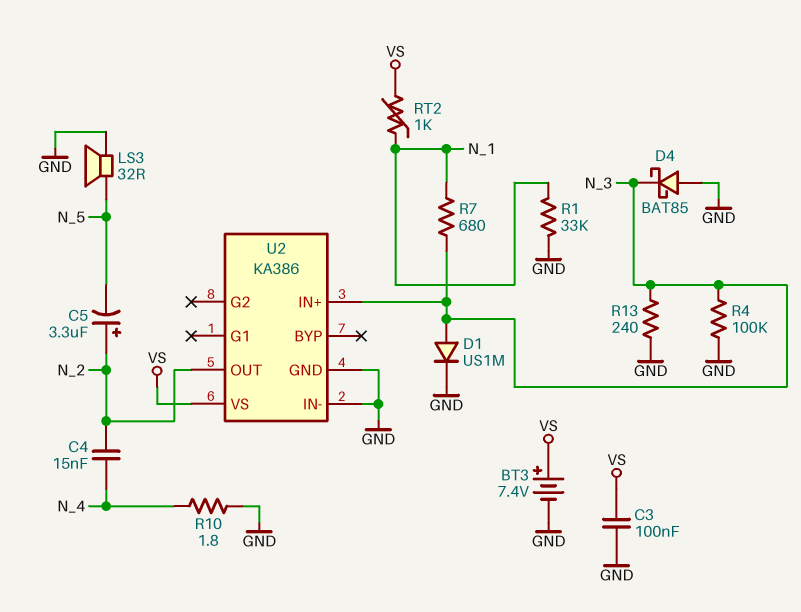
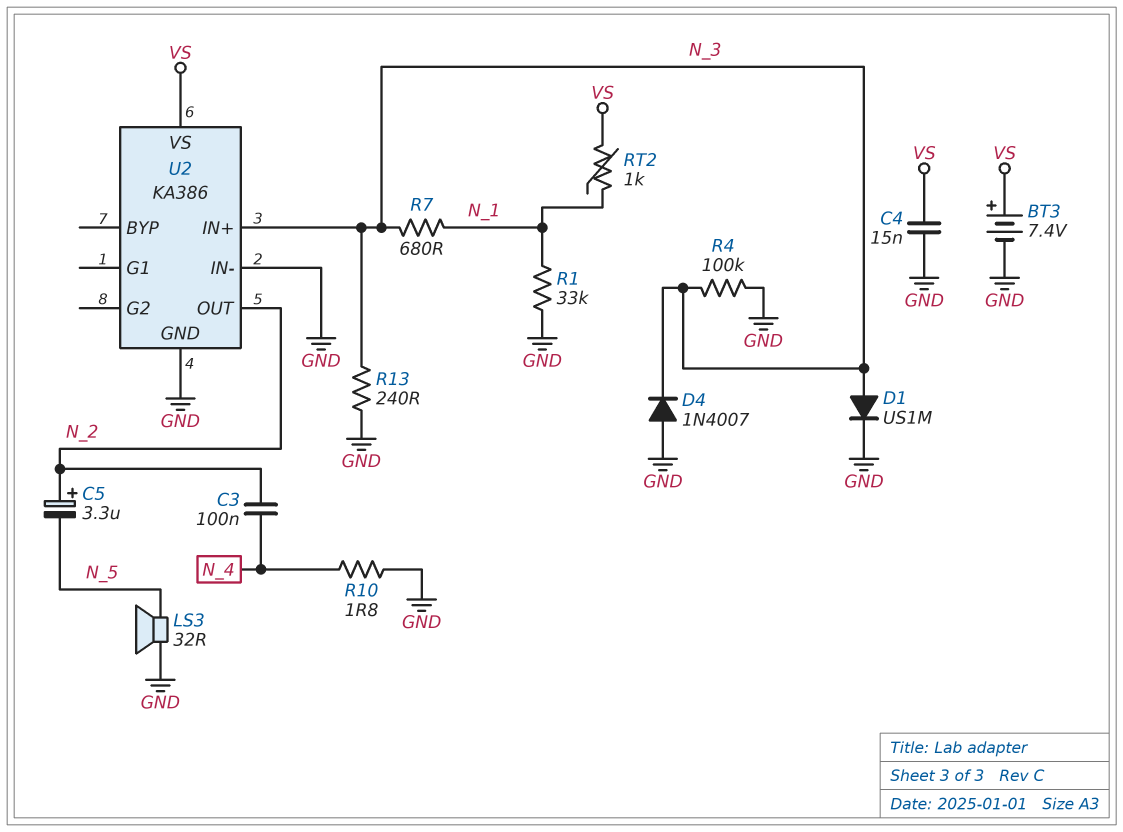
C3: 100nF (GND, VS) -> 100nF (N_2, N_4)
C4: 15nF (N_2, N_4) -> 15nF (GND, VS)
D4: schottky BAT85 (A GND, K N_3) -> diode 1N4007 (A GND, K N_3)

